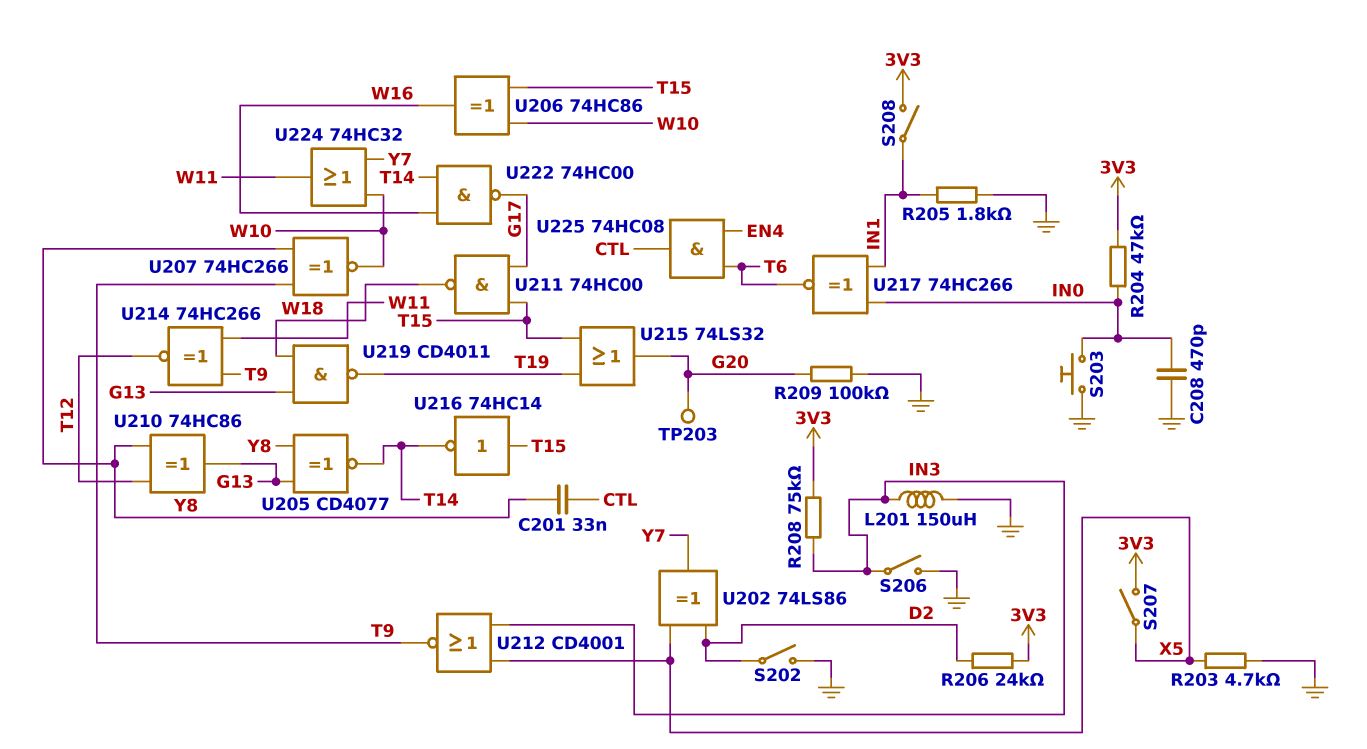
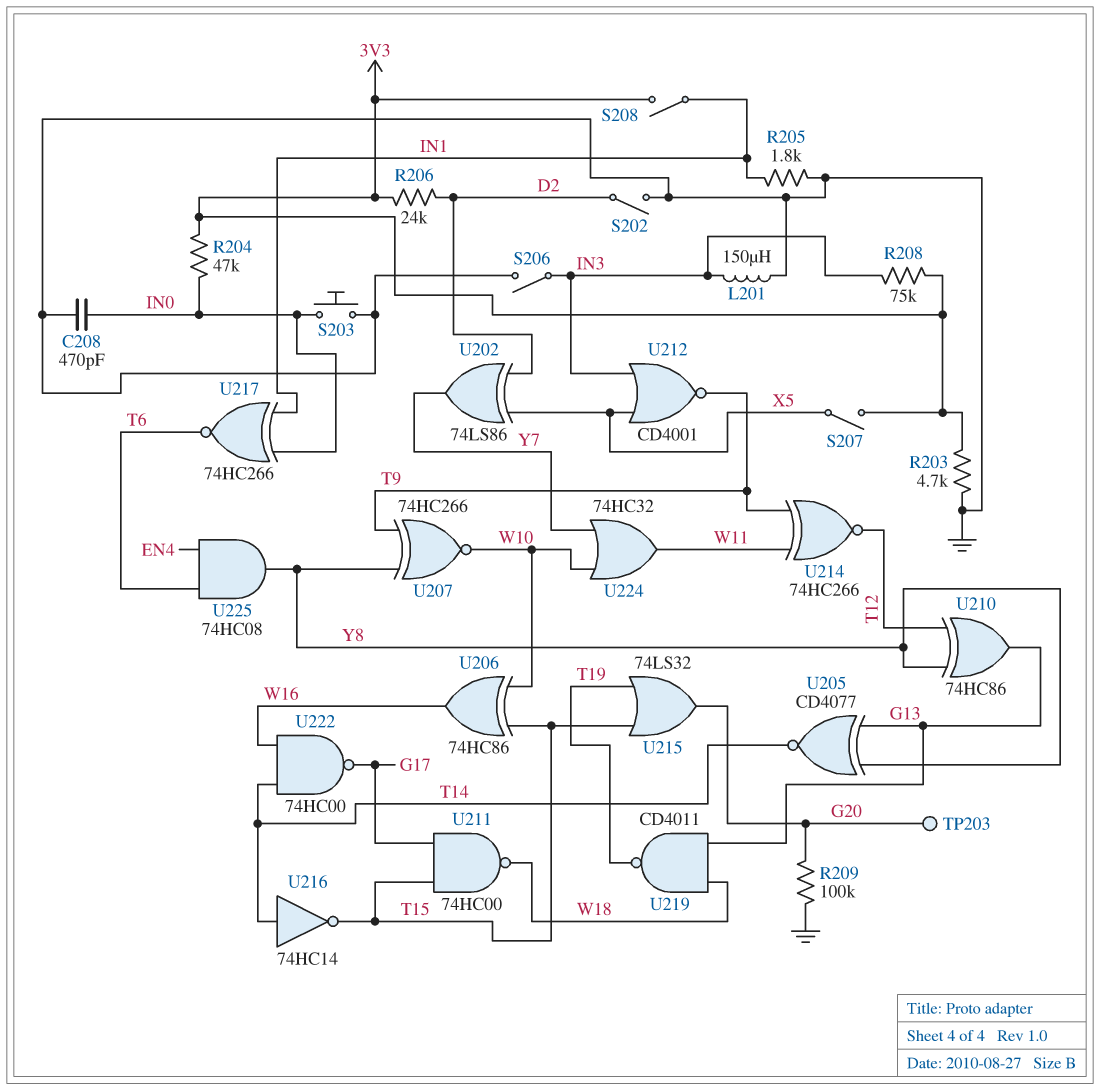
C201: 33nF (CTL, Y8) -> none
R203: 4.7k (GND, X5) -> 4.7k (3V3, GND)
U216: NOT 74HC14 (in T15, out T14) -> NOT 74HC14 (in T14, out T15)
U225: AND 74HC08 (in EN4, in T6, out CTL) -> AND 74HC08 (in EN4, in T6, out Y8)

